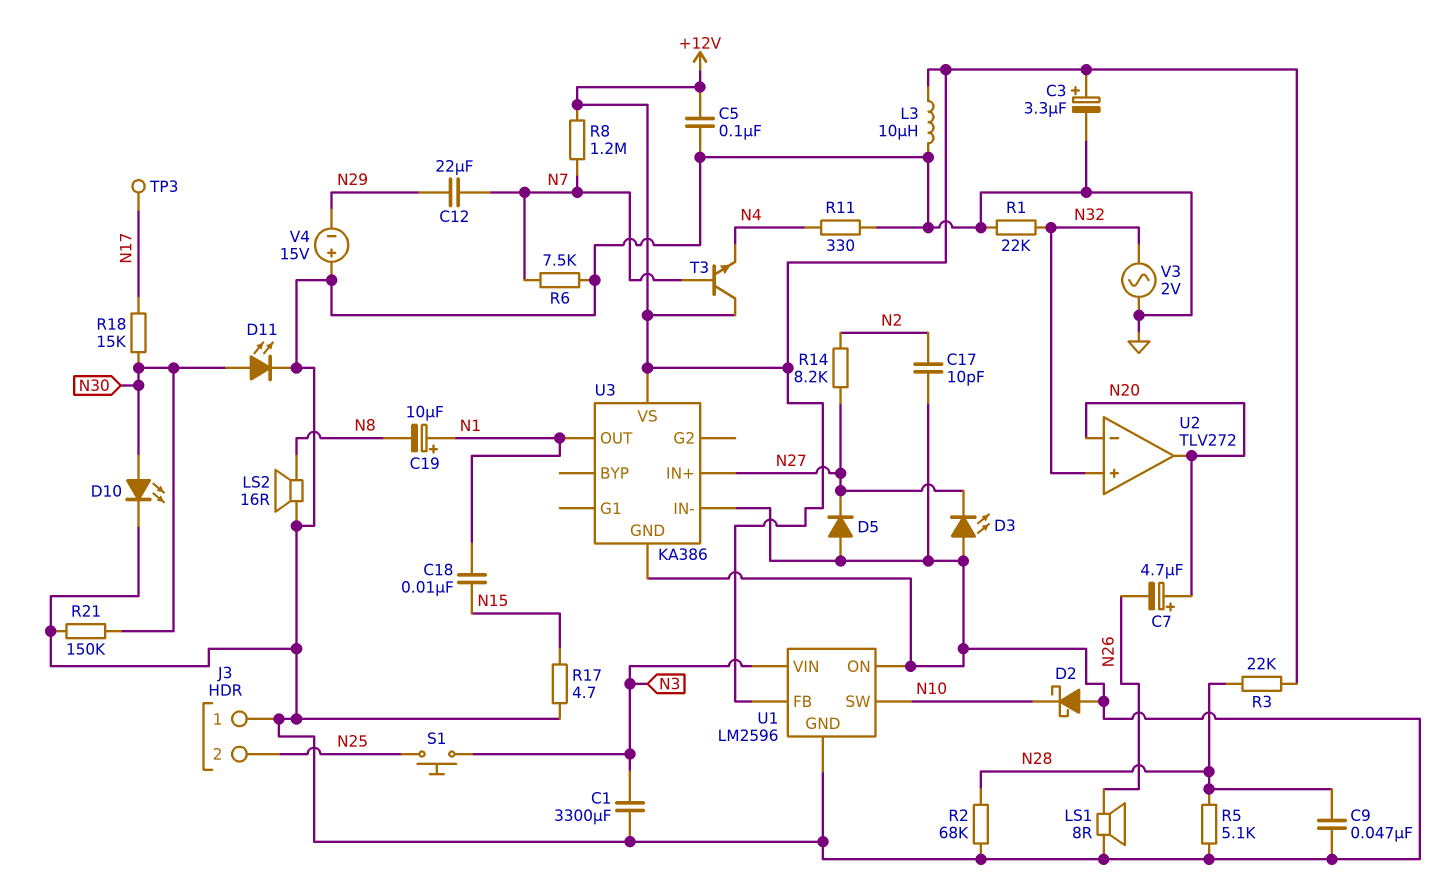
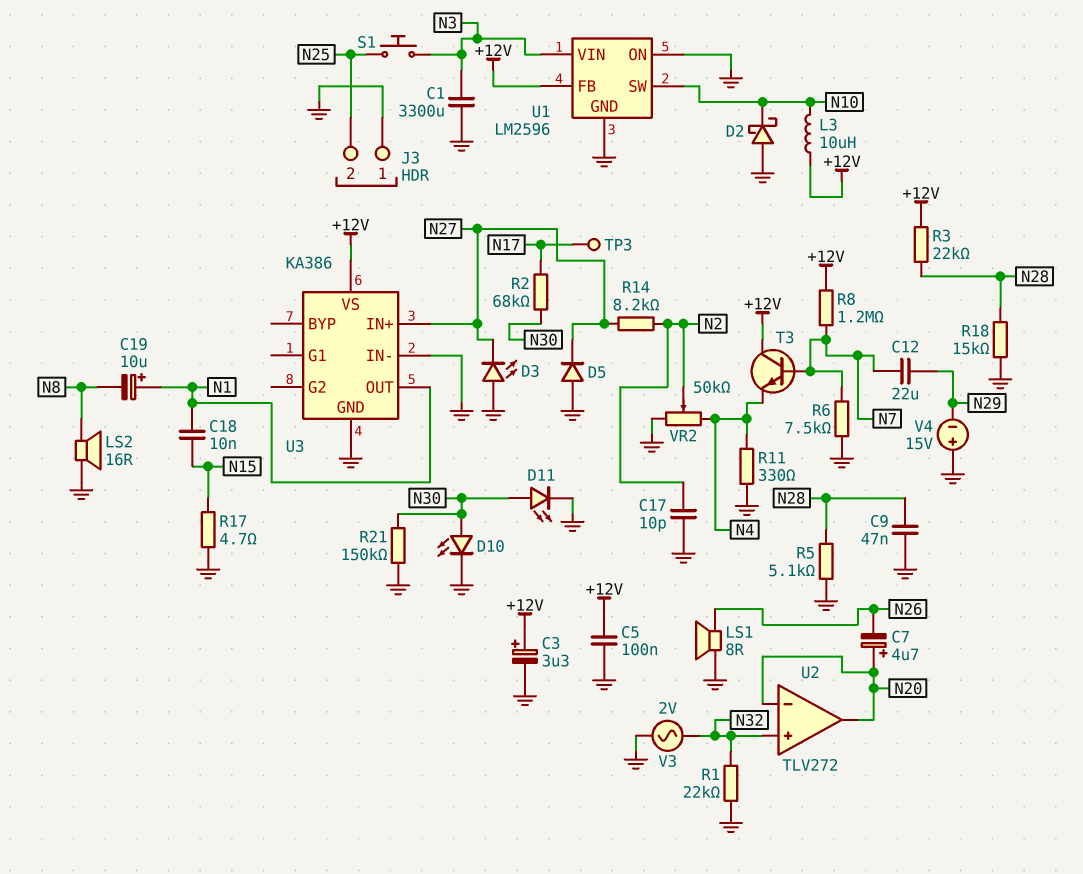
L3: 10uH (+12V, GND) -> 10uH (+12V, N10)
R2: 68k (GND, N28) -> 68k (N17, N30)
R18: 15k (N17, N30) -> 15k (GND, N28)
VR2: none -> 50k (GND, N4, wiper N2)

